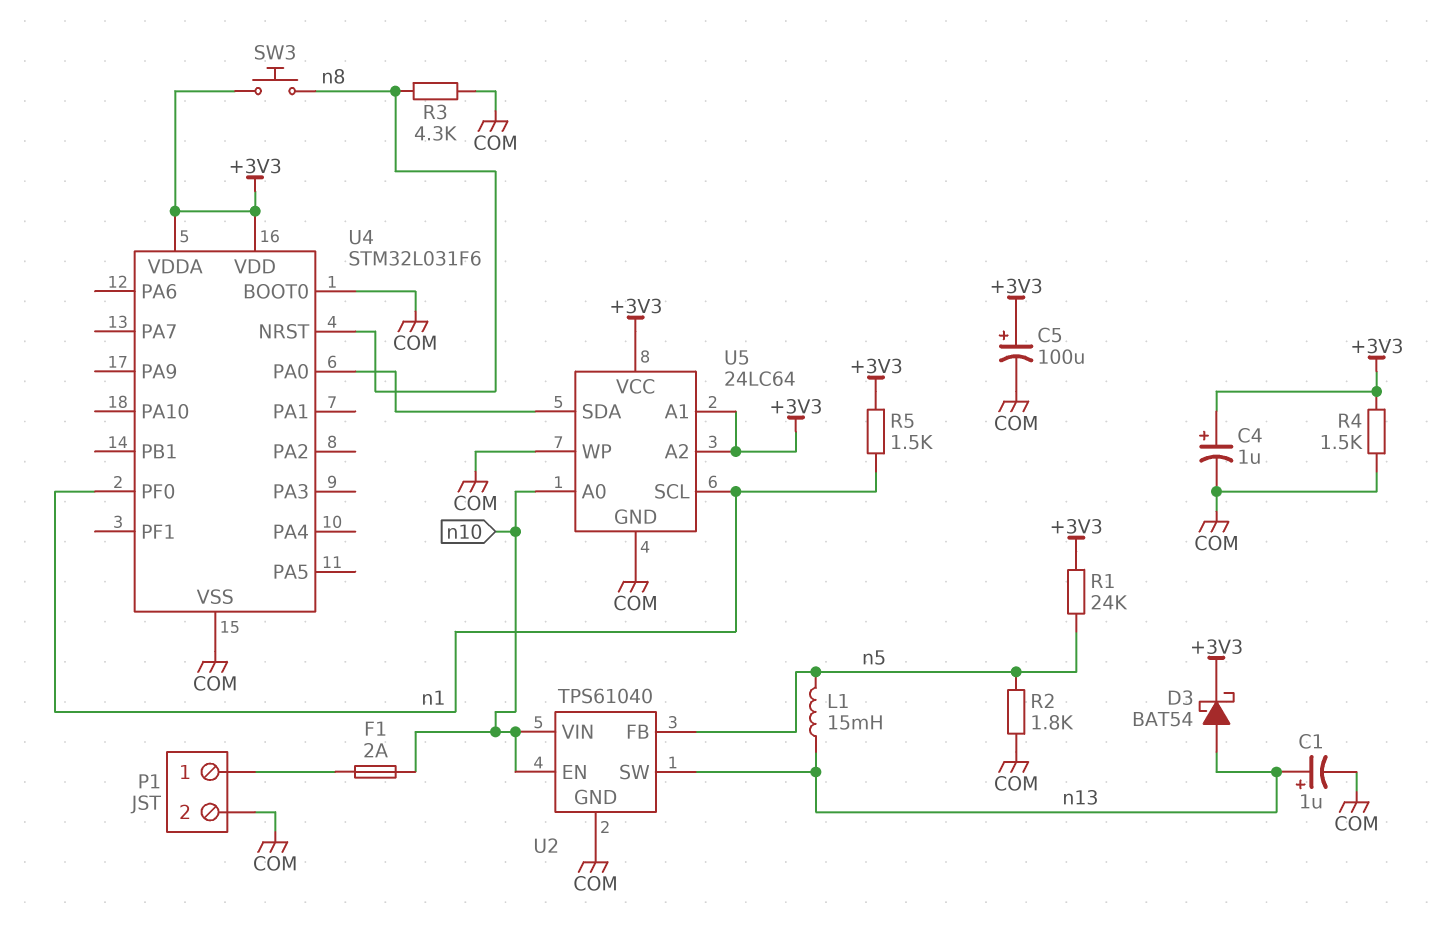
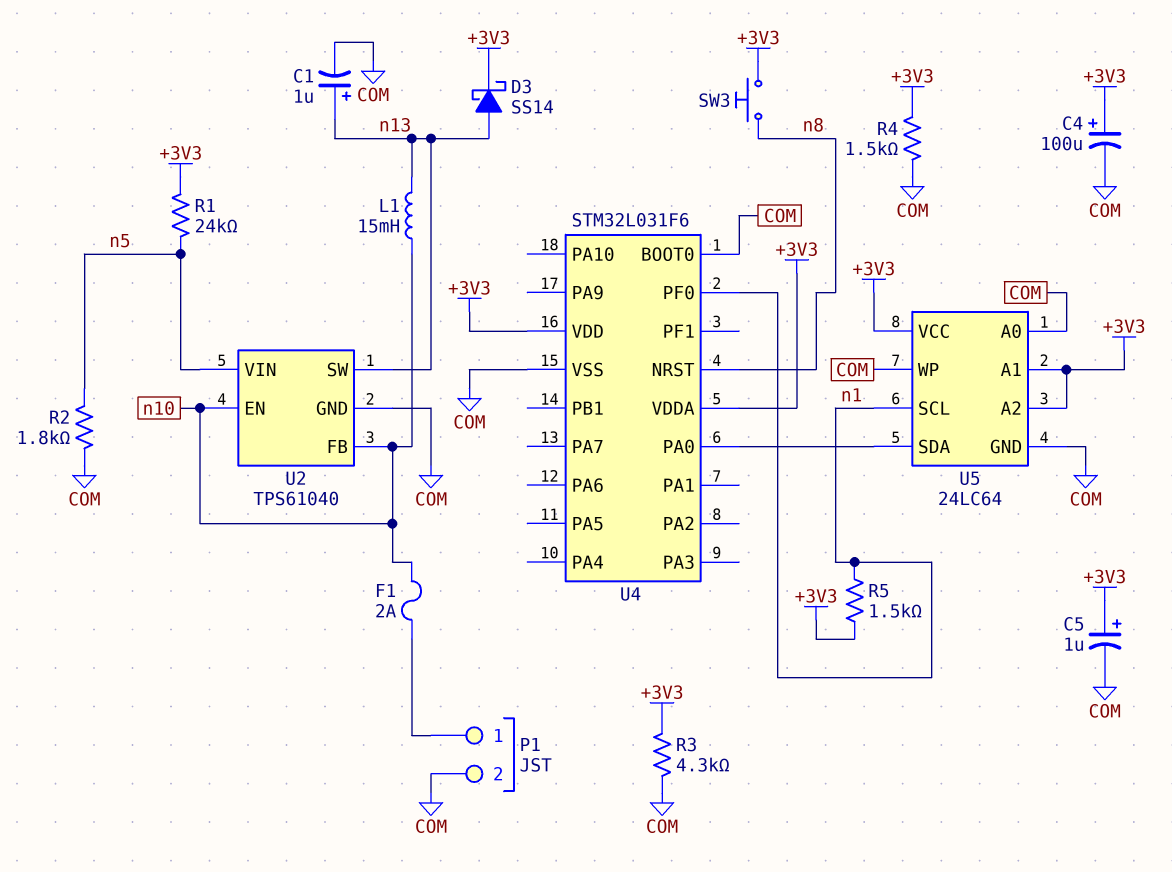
C4: 1uF (plus +3V3, minus COM) -> 100uF (plus +3V3, minus COM)
C5: 100uF (plus +3V3, minus COM) -> 1uF (plus +3V3, minus COM)
D3: schottky BAT54 (A n13, K +3V3) -> schottky SS14 (A n13, K +3V3)
L1: 15mH (n5, n13) -> 15mH (n10, n13)
R3: 4.3k (COM, n8) -> 4.3k (+3V3, COM)
U2 pin FB: n5 -> n10
U2 pin VIN: n10 -> n5
U5 pin A0: n10 -> COM

